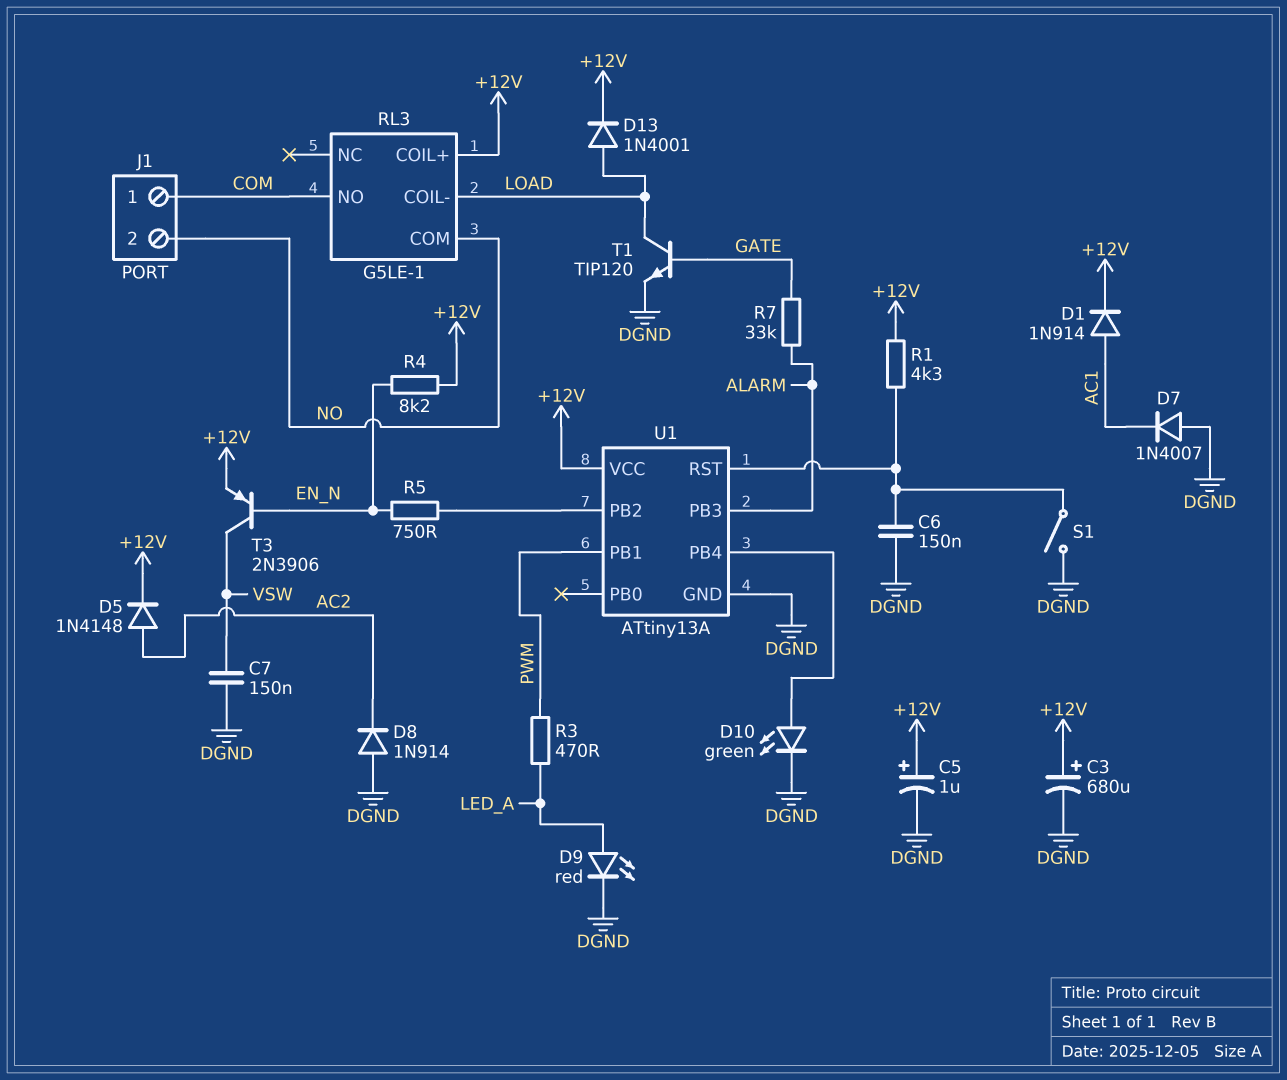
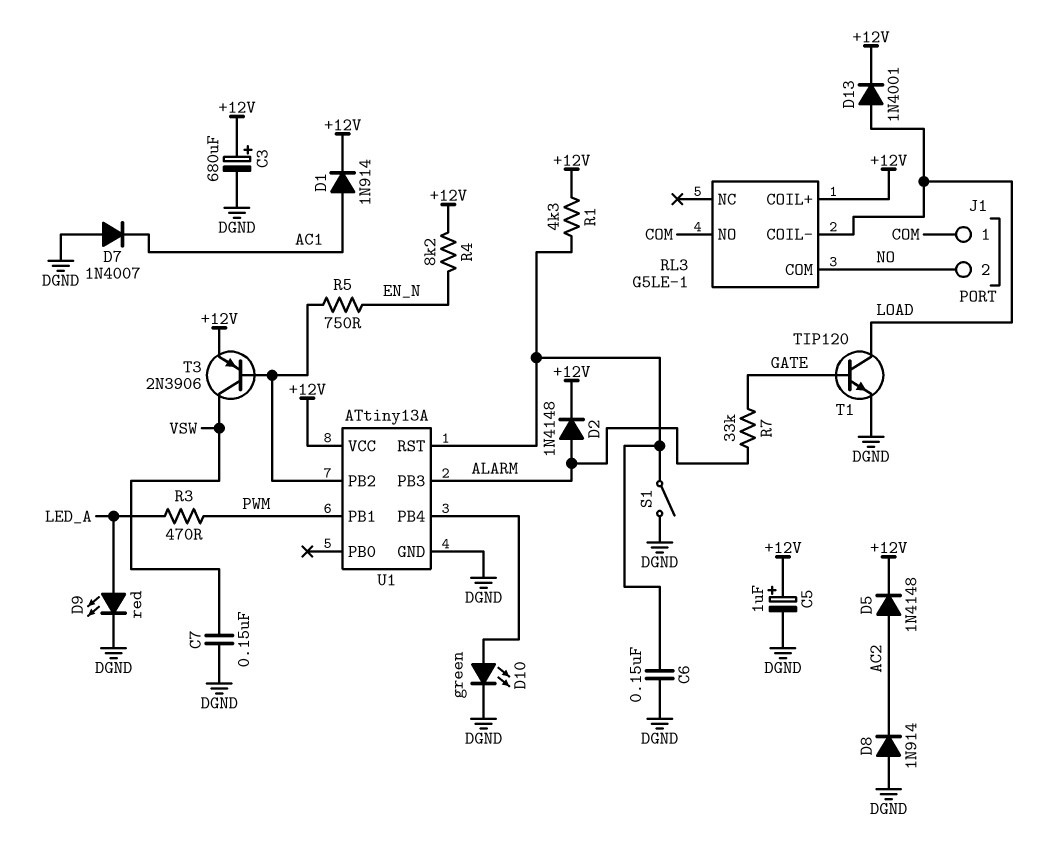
D2: none -> diode 1N4148 (A ALARM, K +12V)
T3: PNP 2N3906 (B EN_N, C VSW, E +12V) -> PNP 2N3906 (B U1/PB2, C VSW, E +12V)

